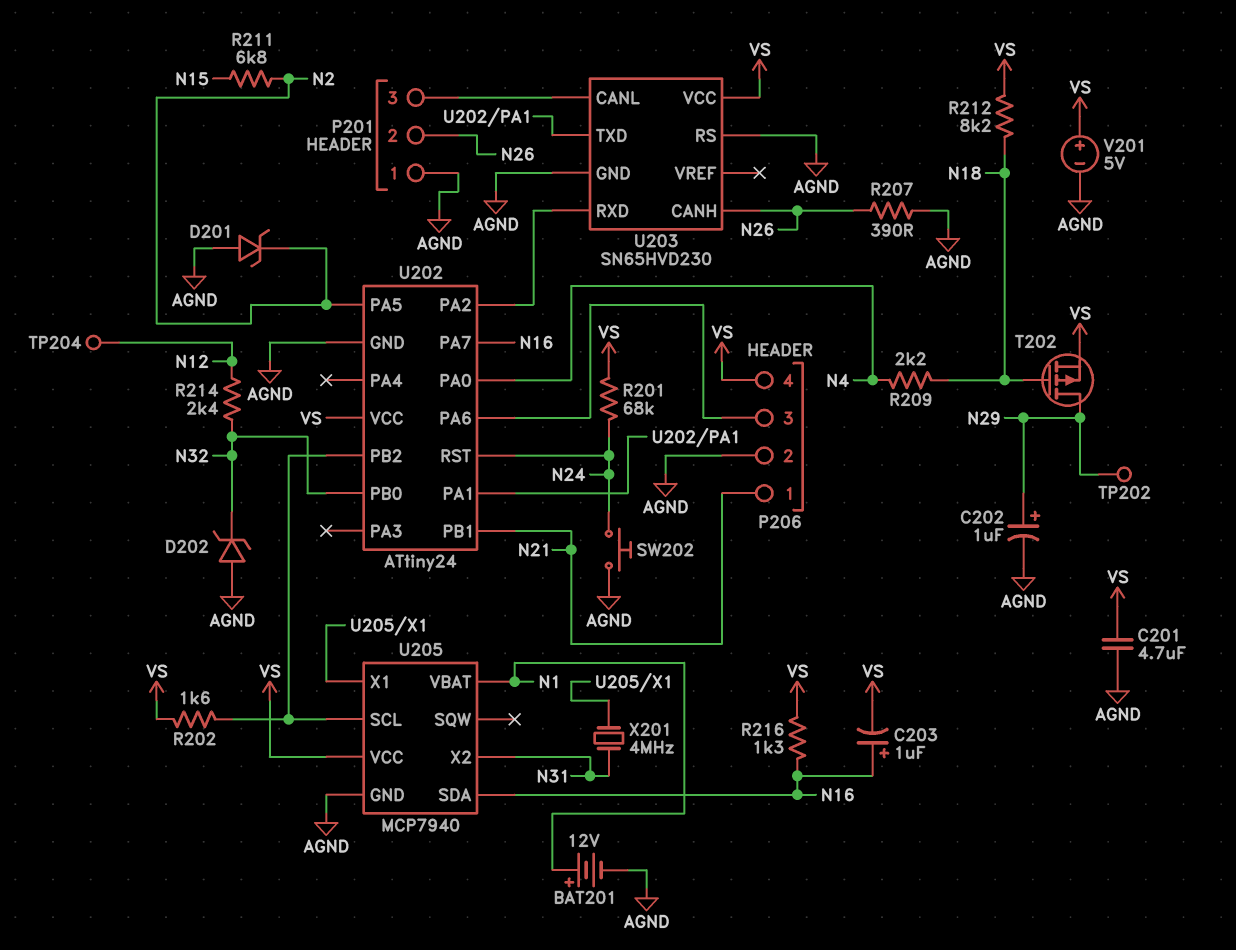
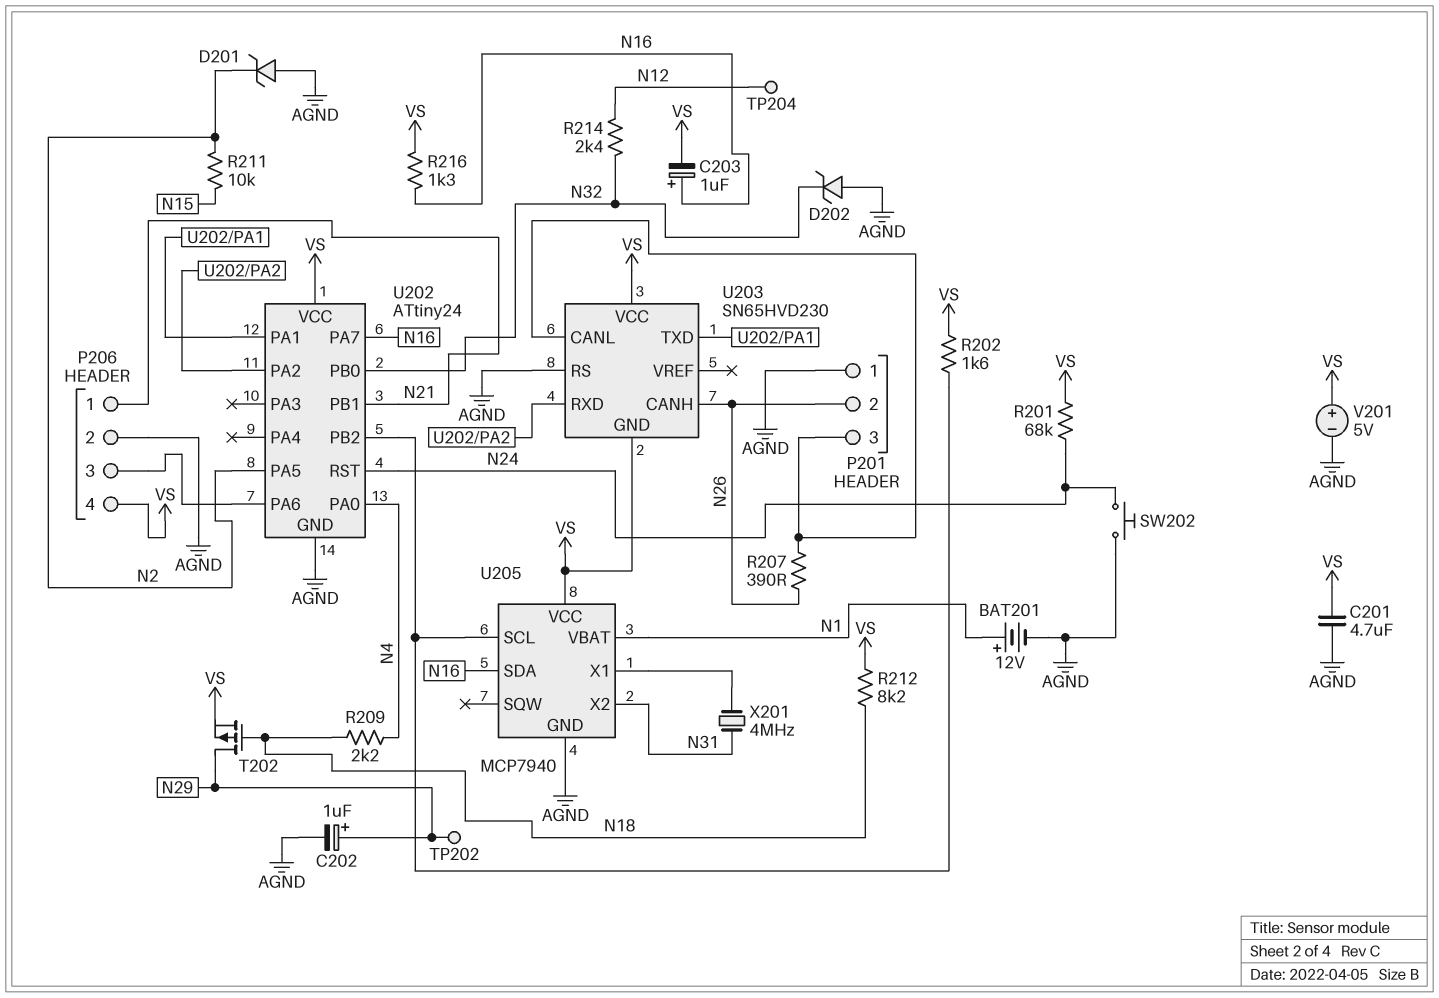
R207: 390 (AGND, N26) -> 390 (N26, P201/3)
R211: 6.8k (N2, N15) -> 10k (N2, N15)
U203 pin GND: AGND -> VS

